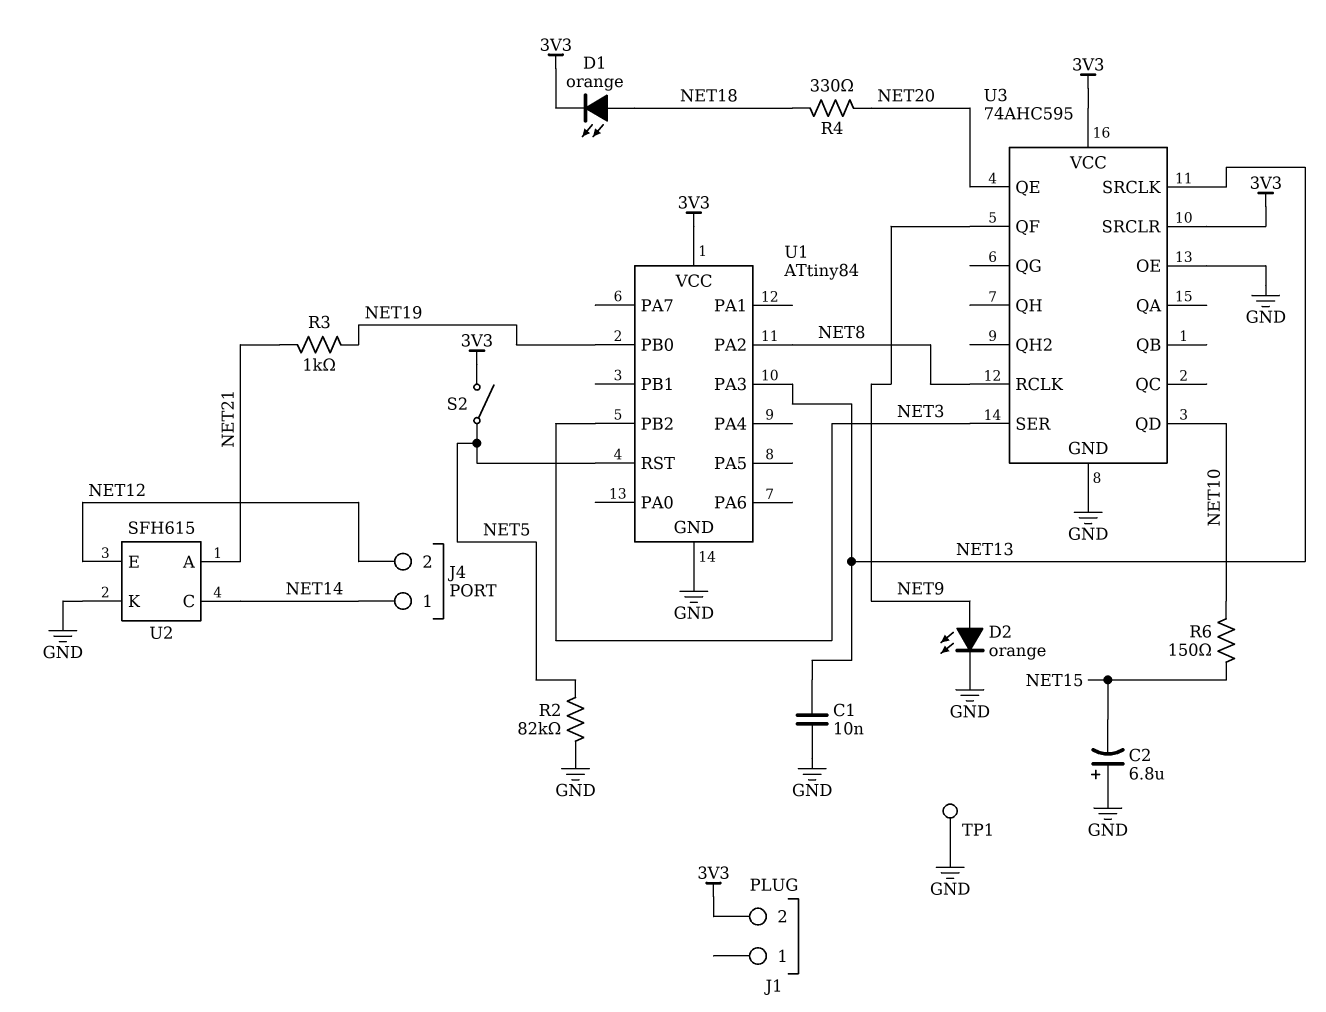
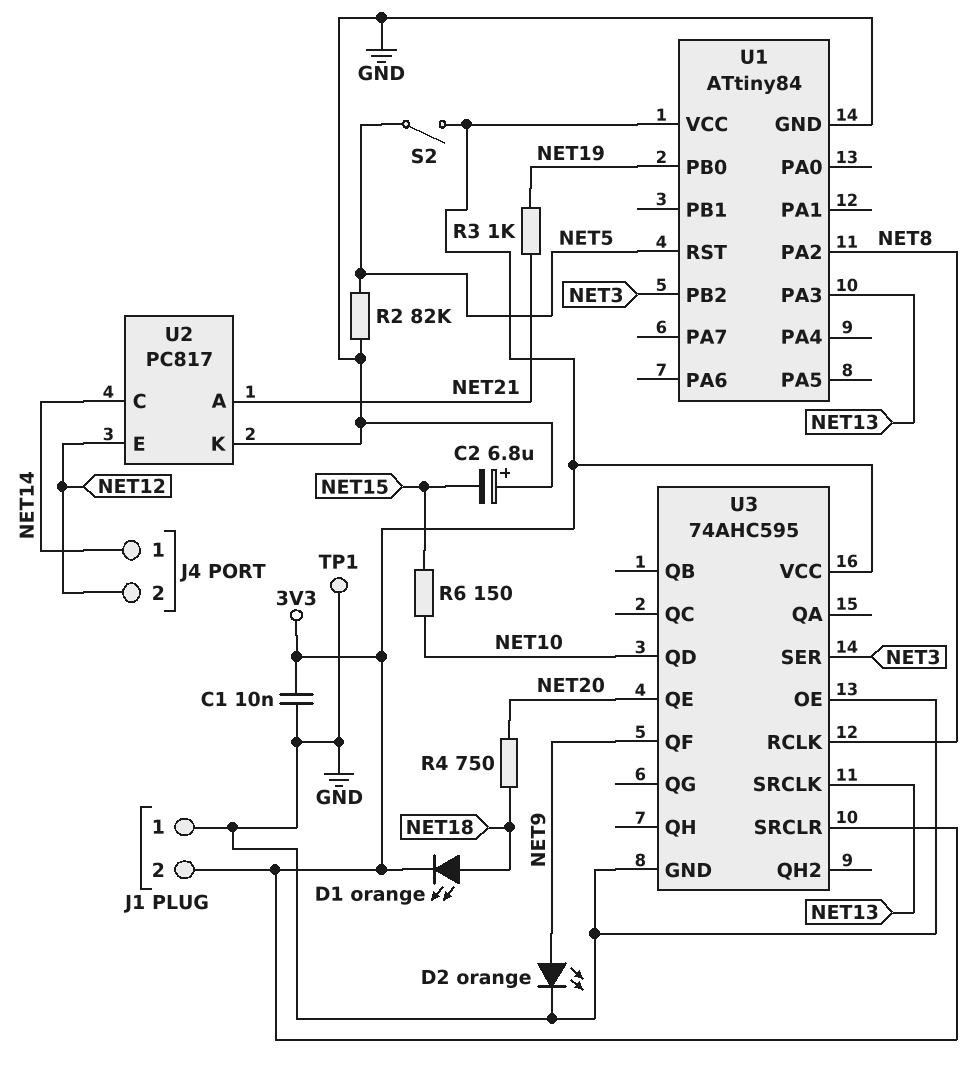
C1: 10nF (GND, NET13) -> 10nF (3V3, GND)
J1 pin 1: none -> GND
R4: 330 (NET18, NET20) -> 750 (NET18, NET20)
U2: SFH615 -> PC817

